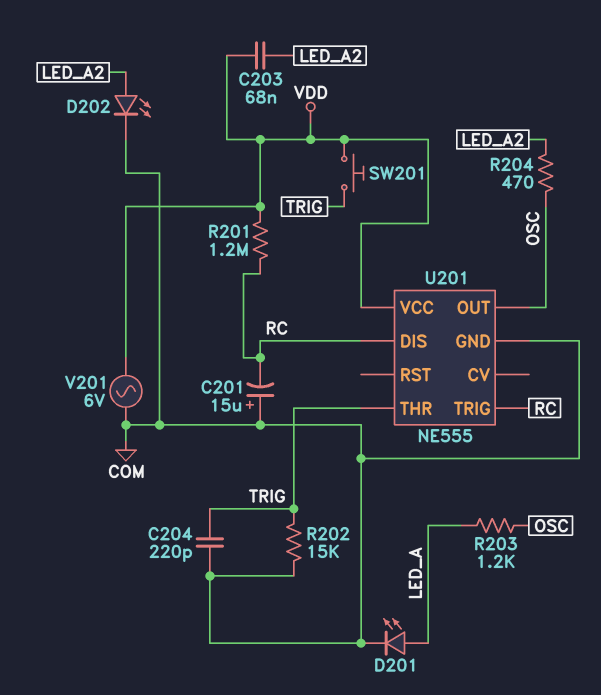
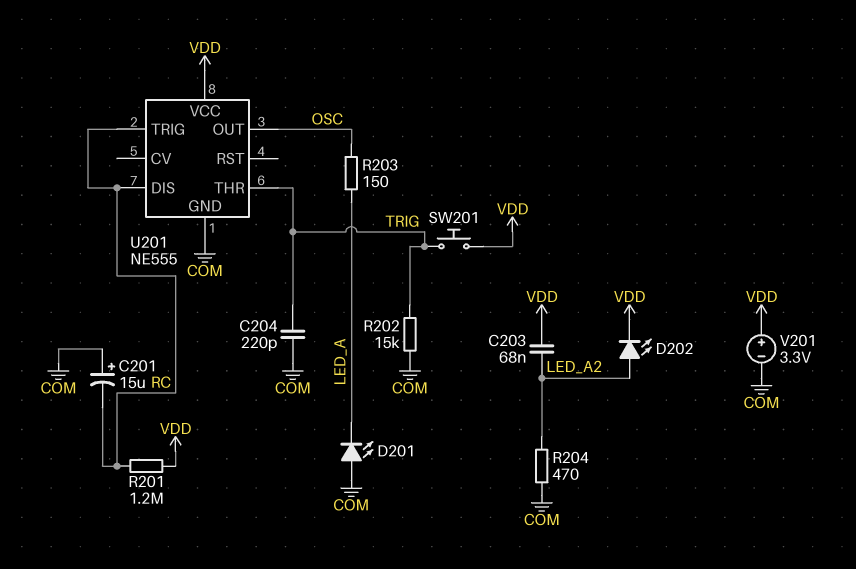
D201: LED (A LED_A, K COM) -> LED (A COM, K LED_A)
D202: LED (A LED_A2, K COM) -> LED (A LED_A2, K VDD)
R203: 1.2k (LED_A, OSC) -> 150 (LED_A, OSC)
R204: 470 (LED_A2, OSC) -> 470 (COM, LED_A2)
V201: AC 6V (COM, VDD) -> 3.3V (plus VDD, minus COM)

